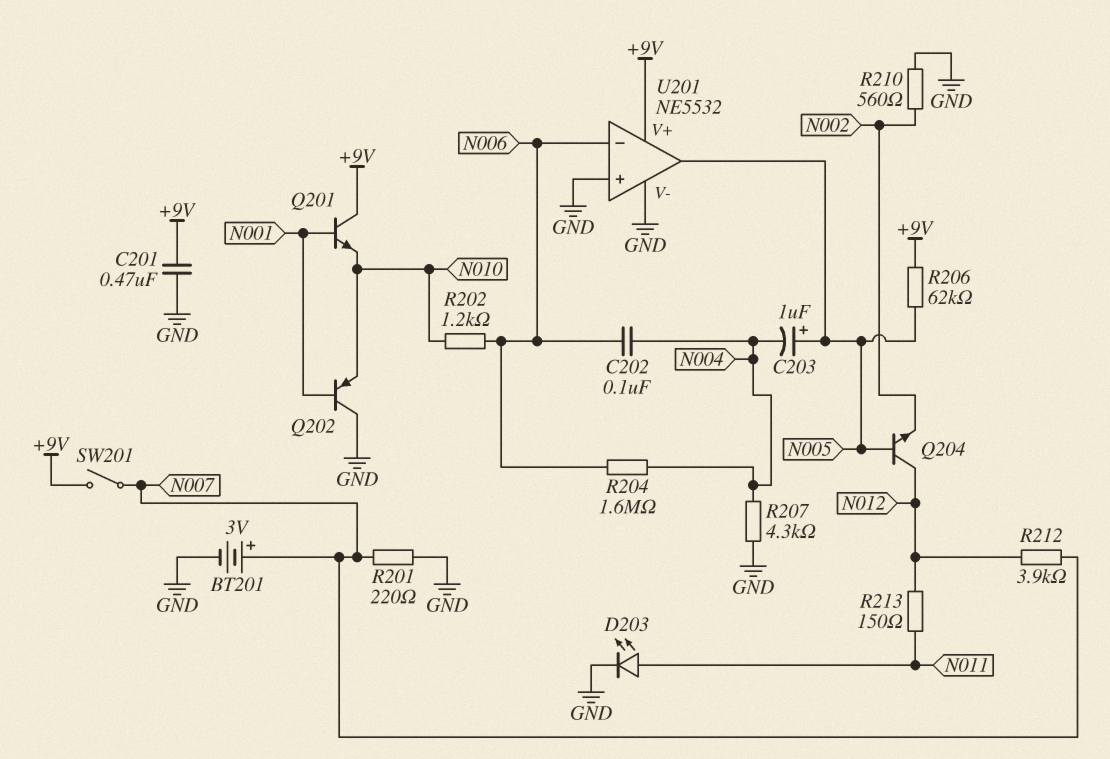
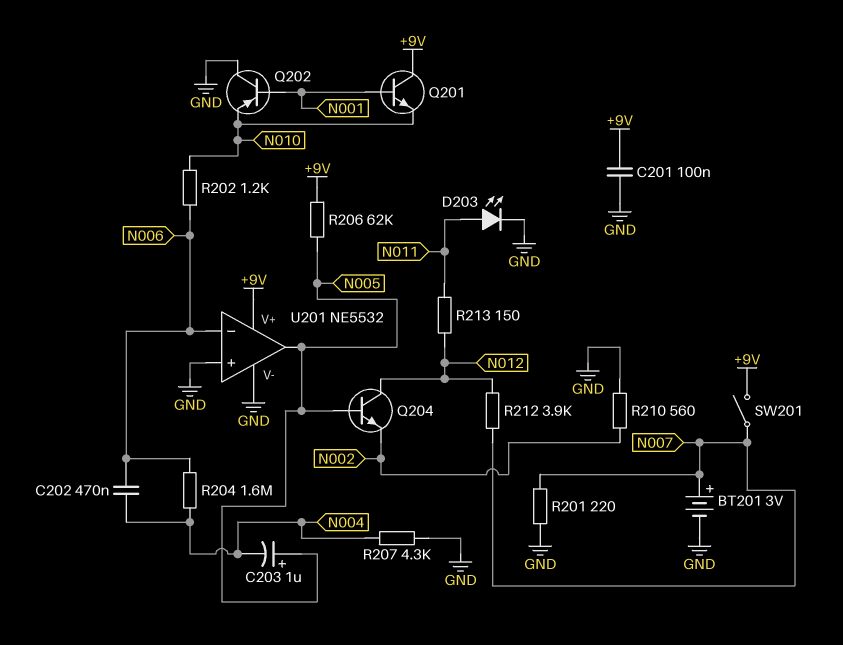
C201: 470nF (+9V, GND) -> 100nF (+9V, GND)
C202: 100nF (N004, N006) -> 470nF (N004, N006)

